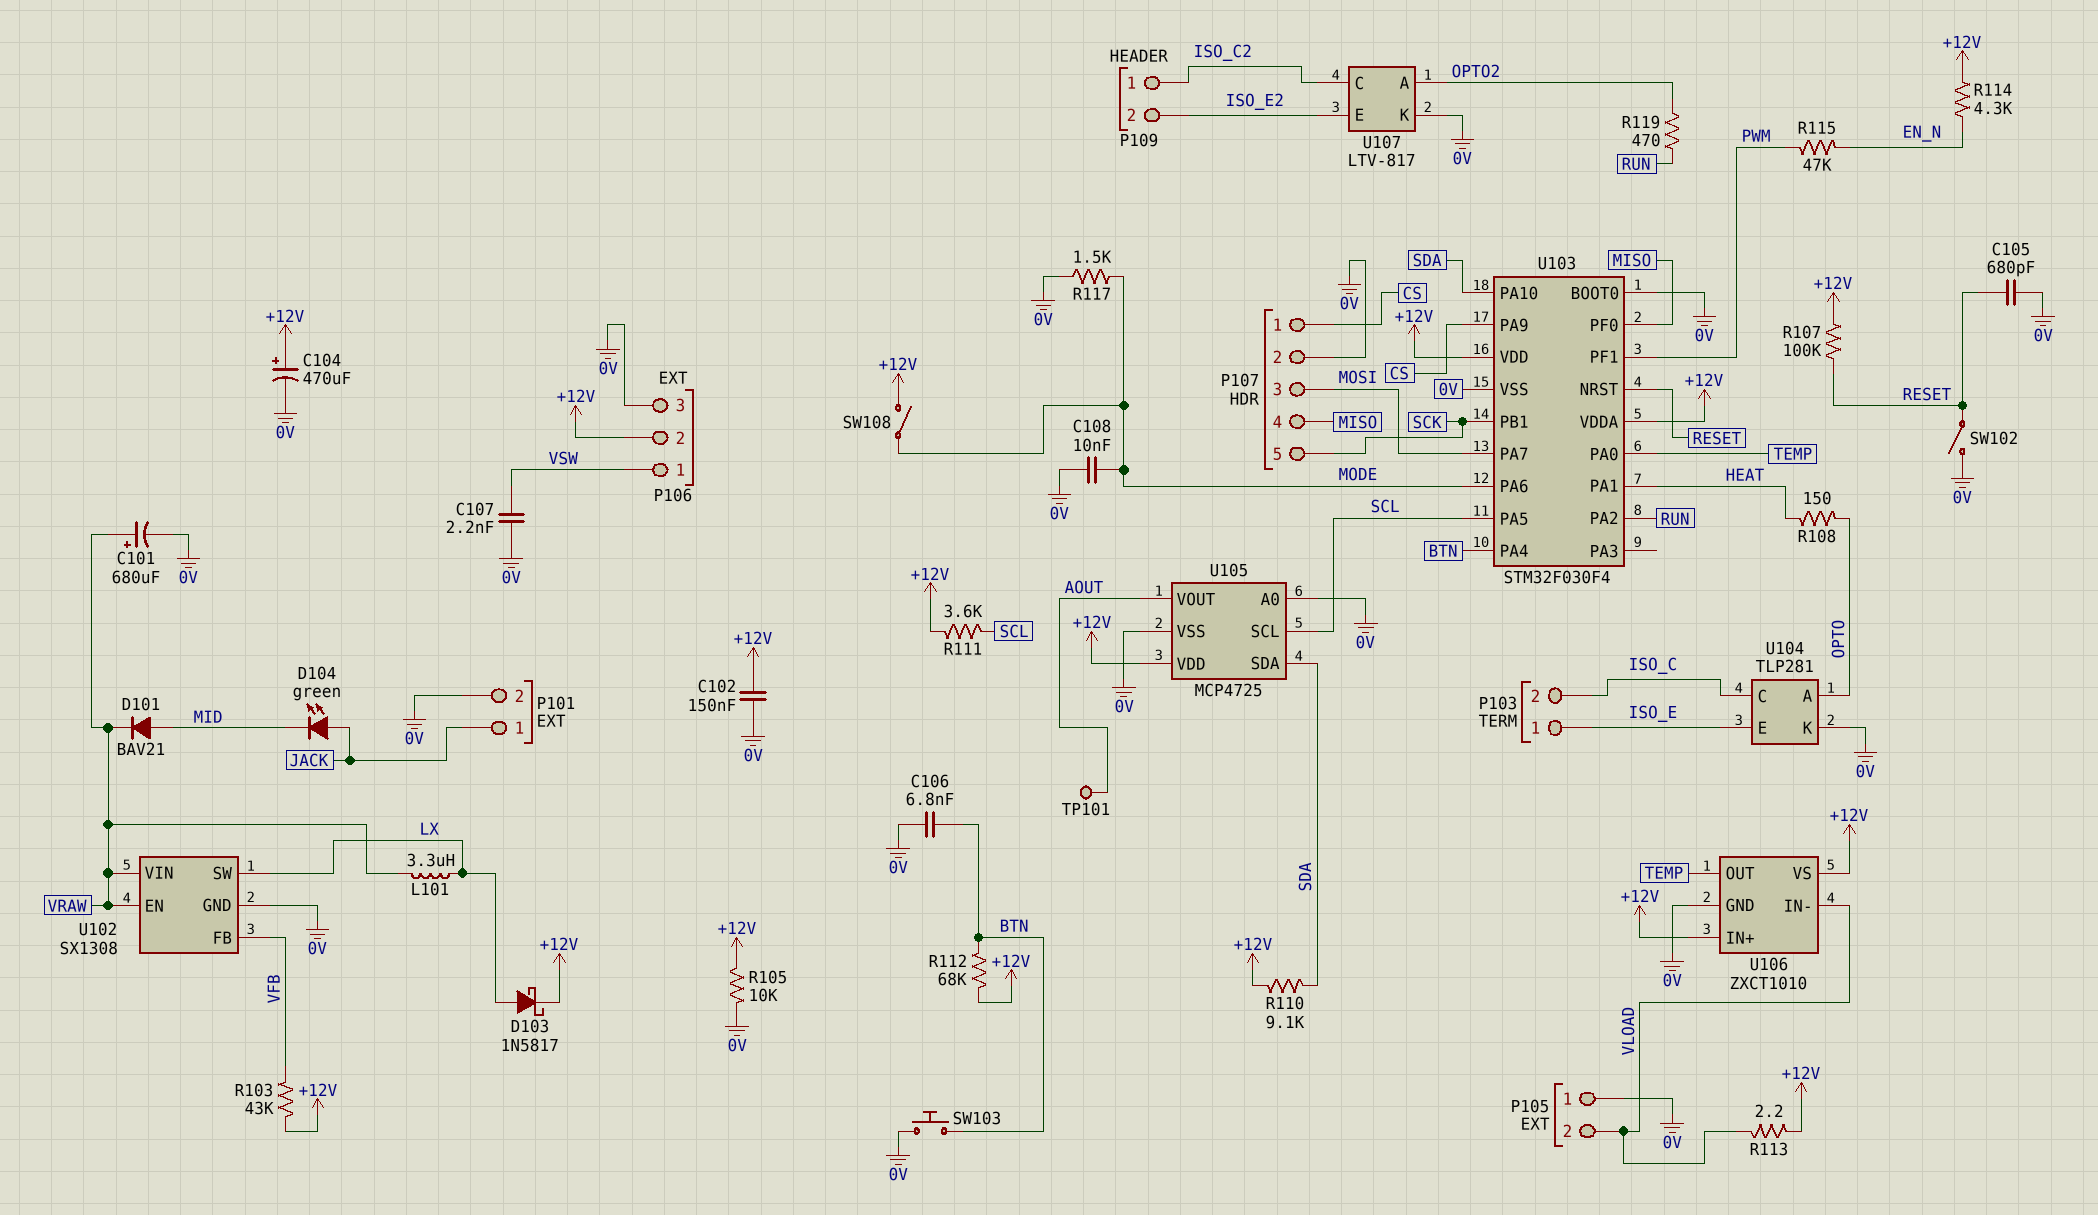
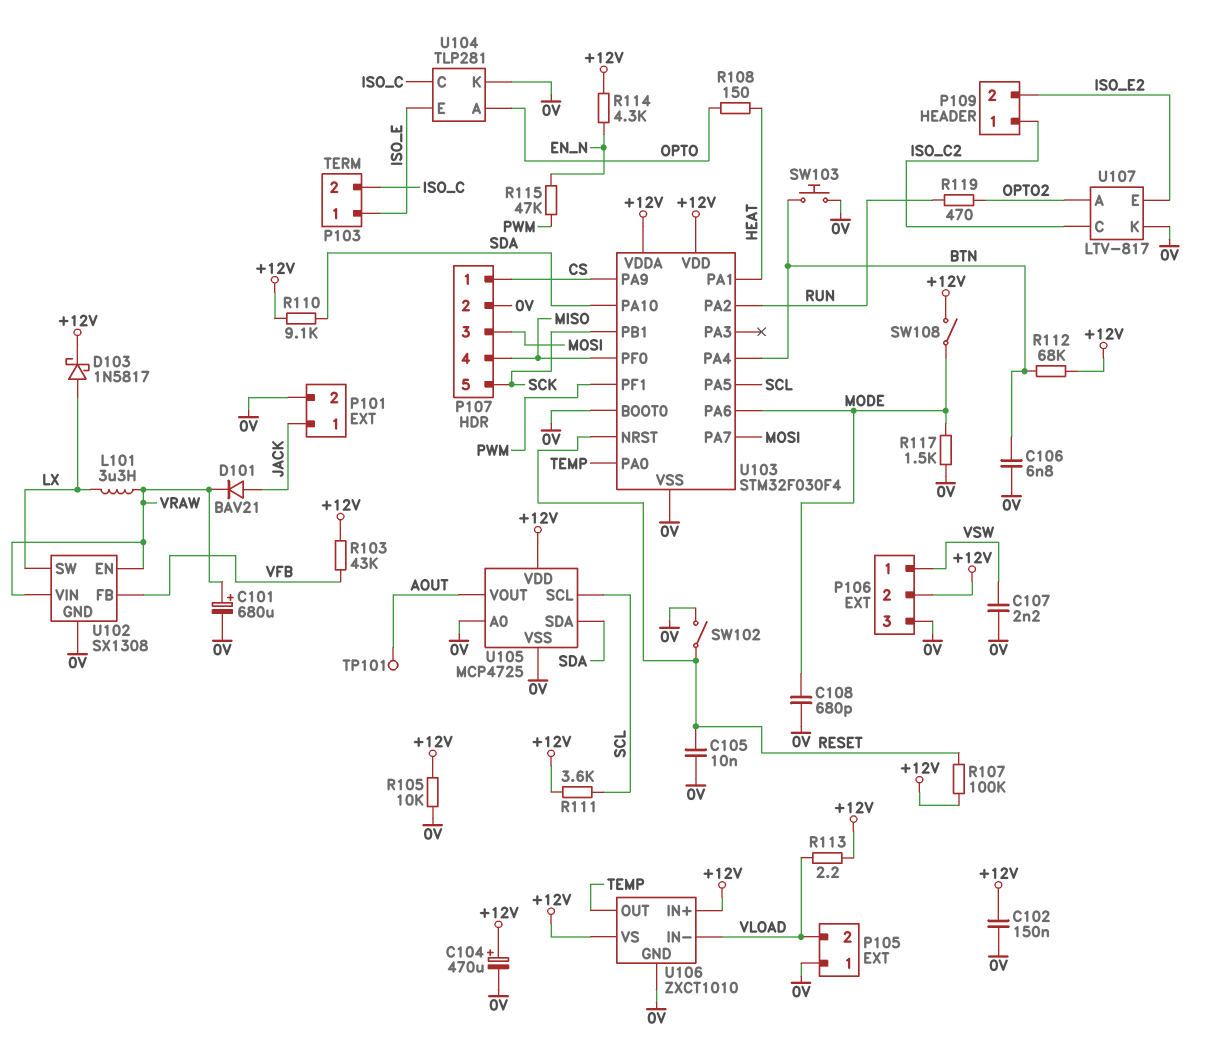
C105: 680pF (0V, RESET) -> 10nF (0V, RESET)
C108: 10nF (0V, MODE) -> 680pF (0V, MODE)
D101: diode BAV21 (A MID, K VRAW) -> diode BAV21 (A JACK, K VRAW)
D104: LED green (A JACK, K MID) -> none

